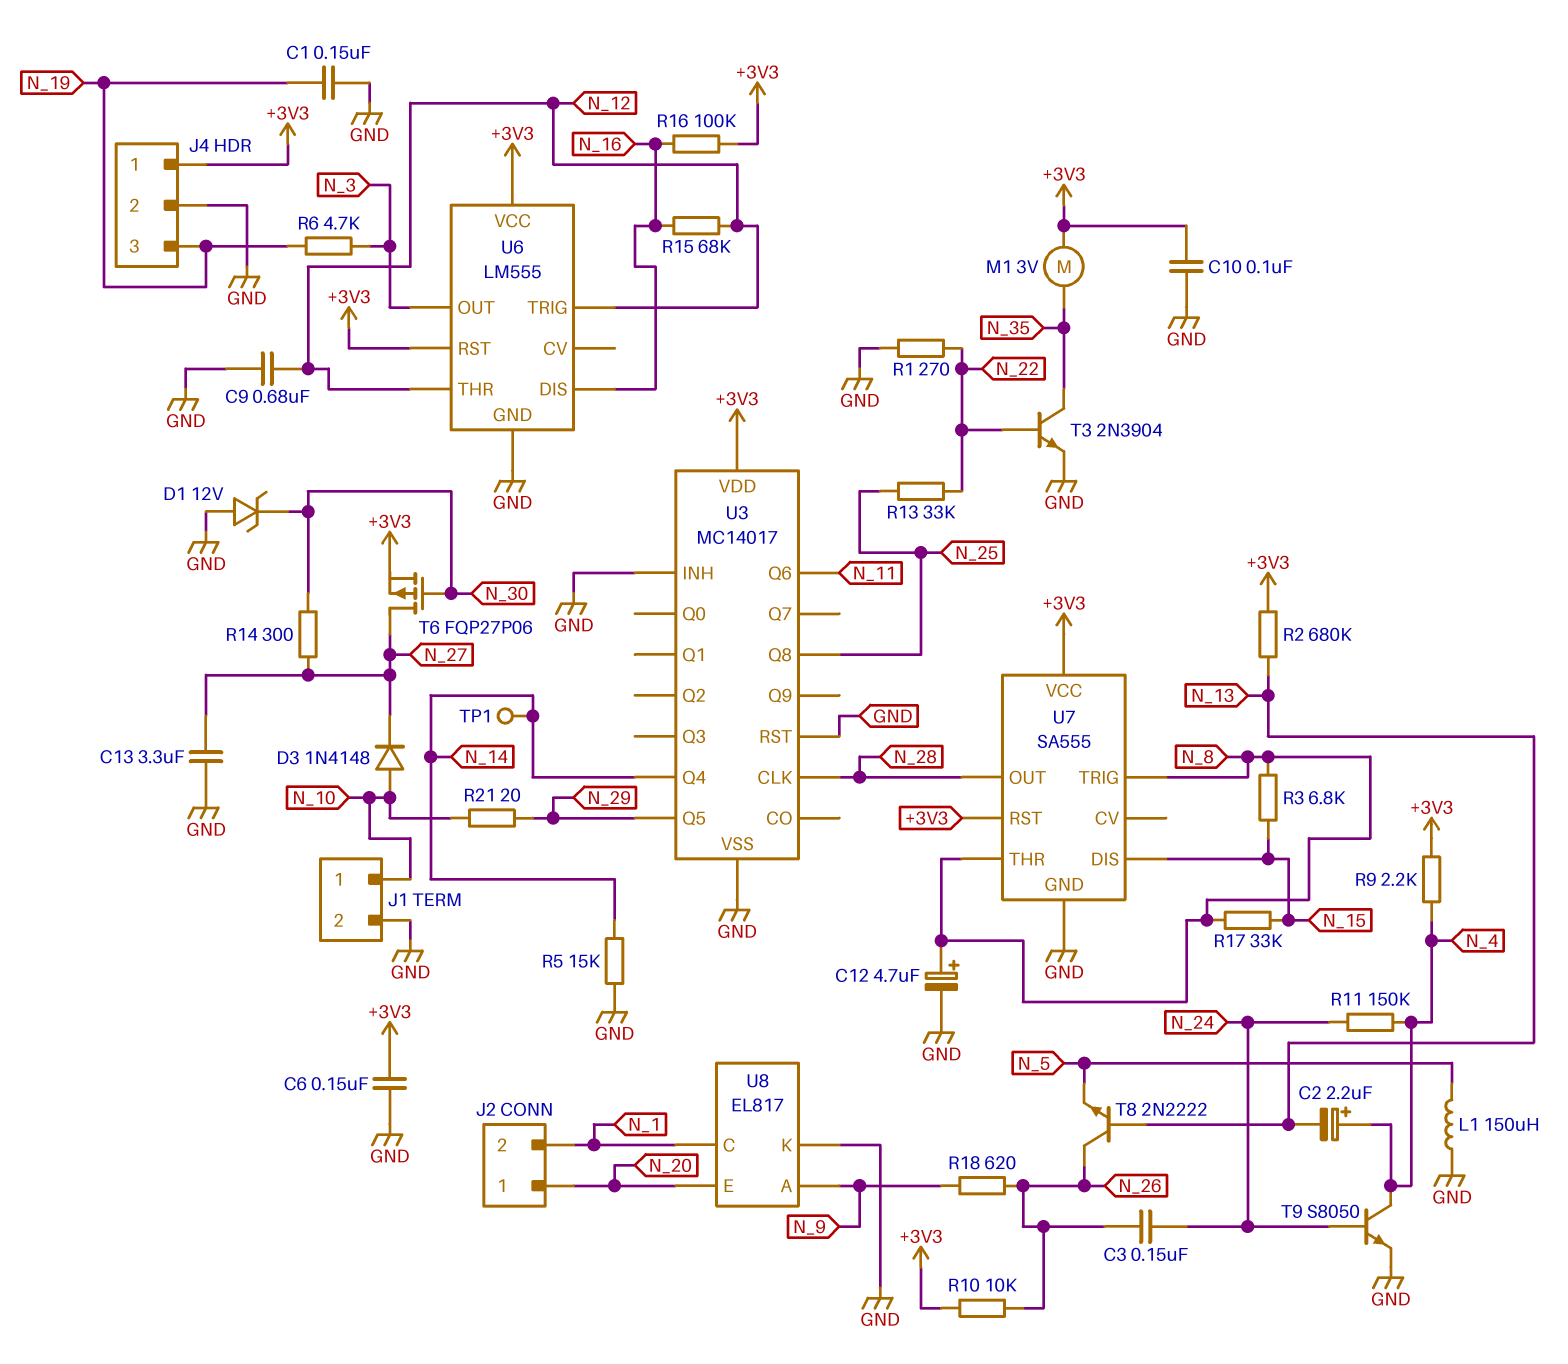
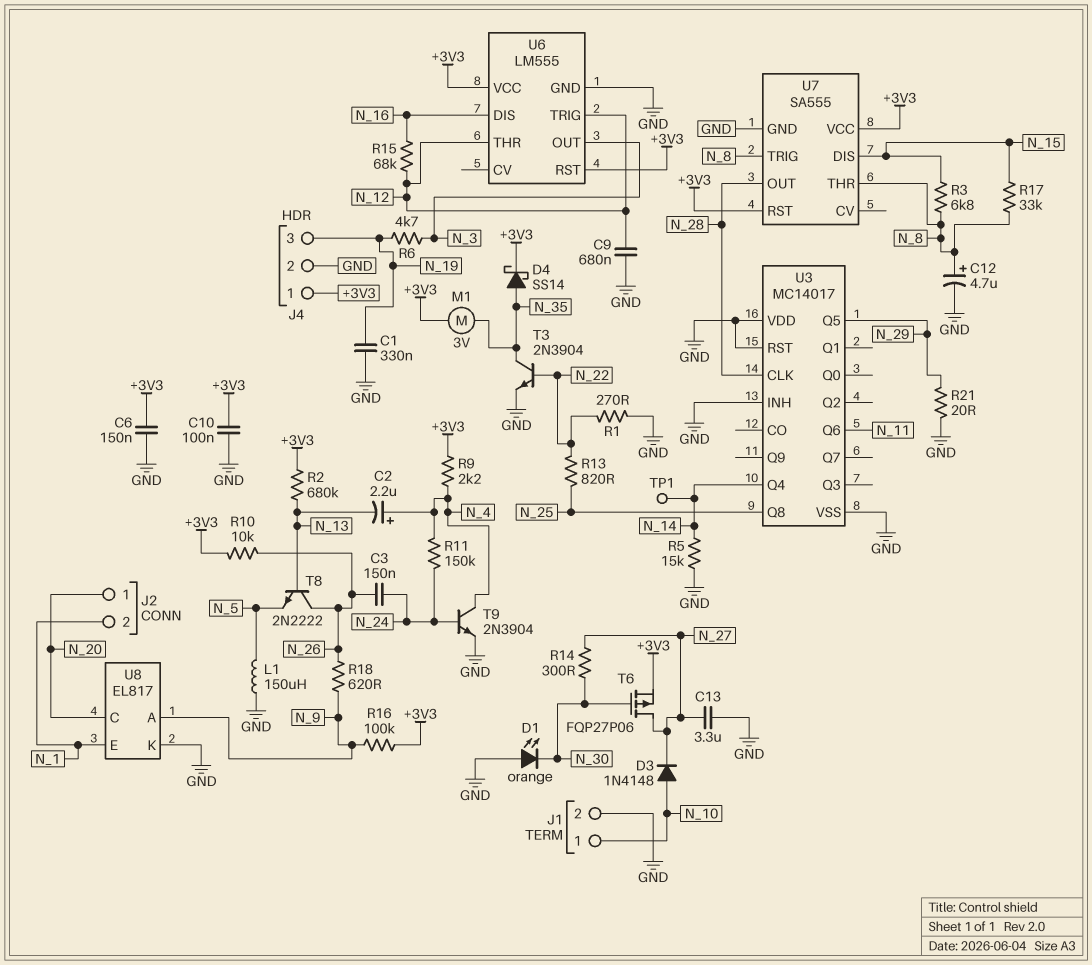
C1: 150nF (GND, N_19) -> 330nF (GND, N_19)
D1: zener 12V (A GND, K N_30) -> LED orange (A GND, K N_30)
D4: none -> schottky SS14 (A N_35, K +3V3)
R13: 33k (N_22, N_25) -> 820 (N_22, N_25)
R16: 100k (+3V3, N_16) -> 100k (+3V3, N_9)
R21: 20 (N_10, N_29) -> 20 (GND, N_29)
T9: NPN S8050 (B N_24, C N_4, E GND) -> NPN 2N3904 (B N_24, C N_4, E GND)
U3 pin VDD: +3V3 -> GND
U8 pin C: N_1 -> N_20
U8 pin E: N_20 -> N_1

